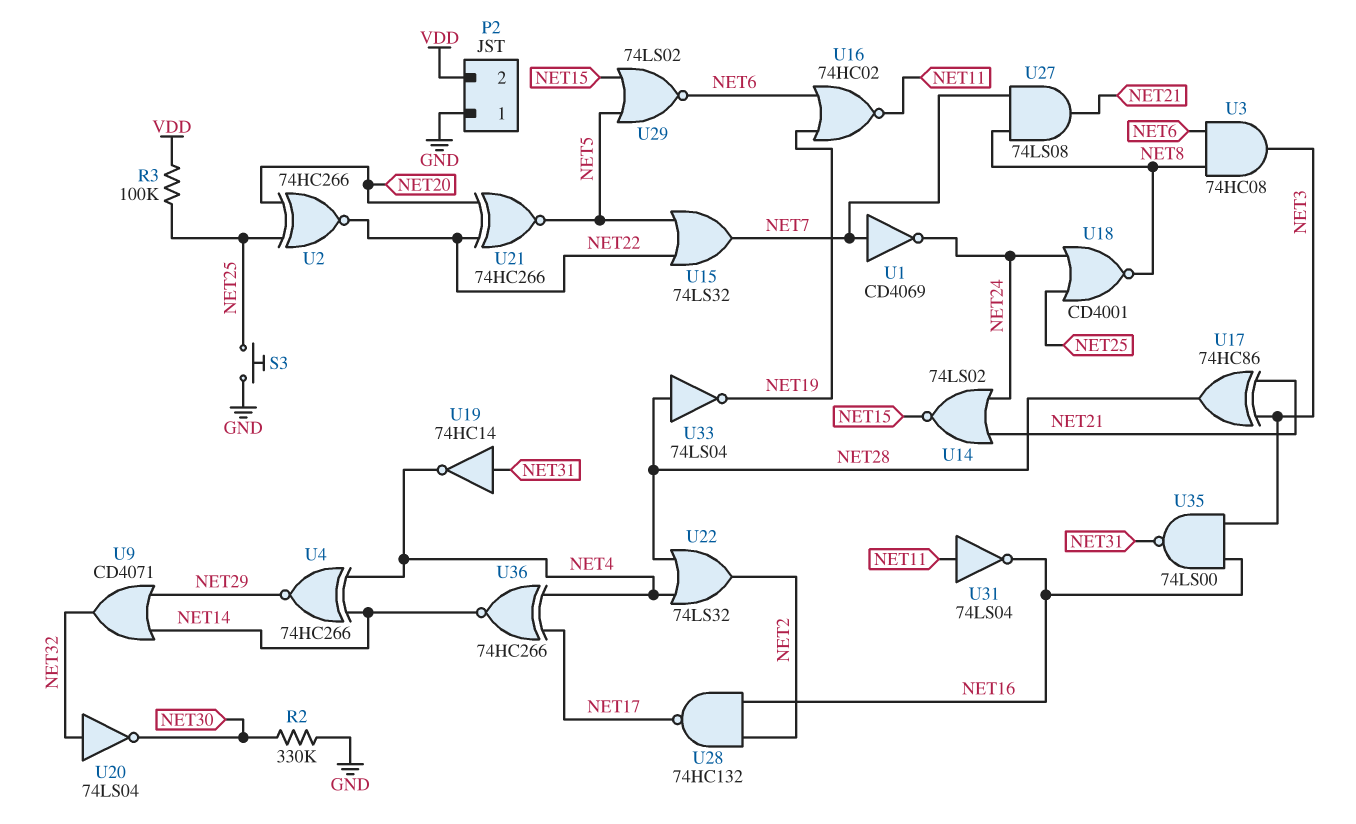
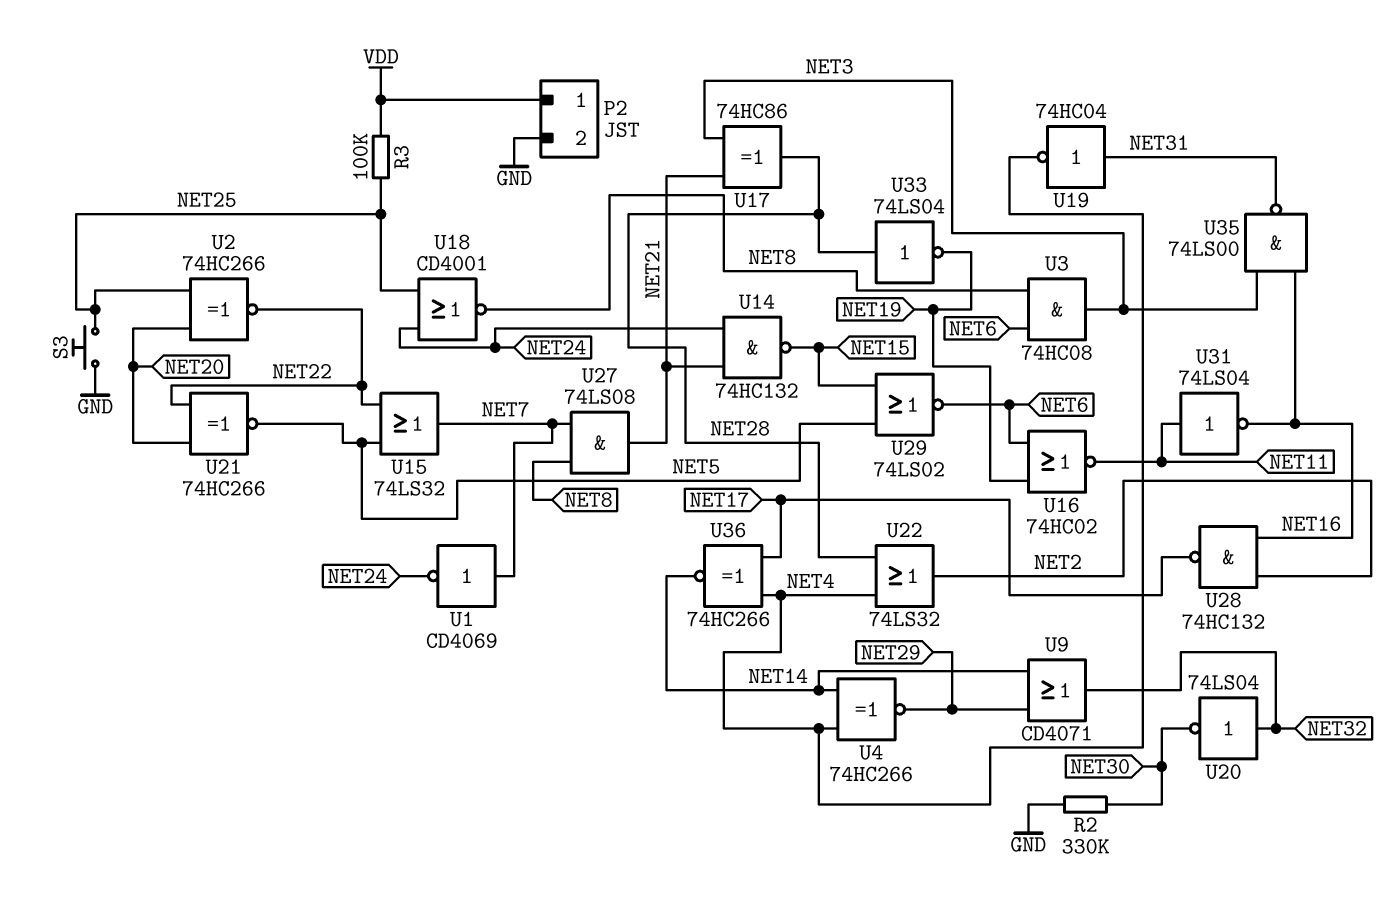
P2 pin 1: GND -> VDD
P2 pin 2: VDD -> GND
U14: NOR 74LS02 (in NET21, in NET24, out NET15) -> NAND 74HC132 (in NET21, in NET24, out NET15)
U19: NOT 74HC14 (in NET31, out NET4) -> NOT 74HC04 (in NET31, out NET4)

